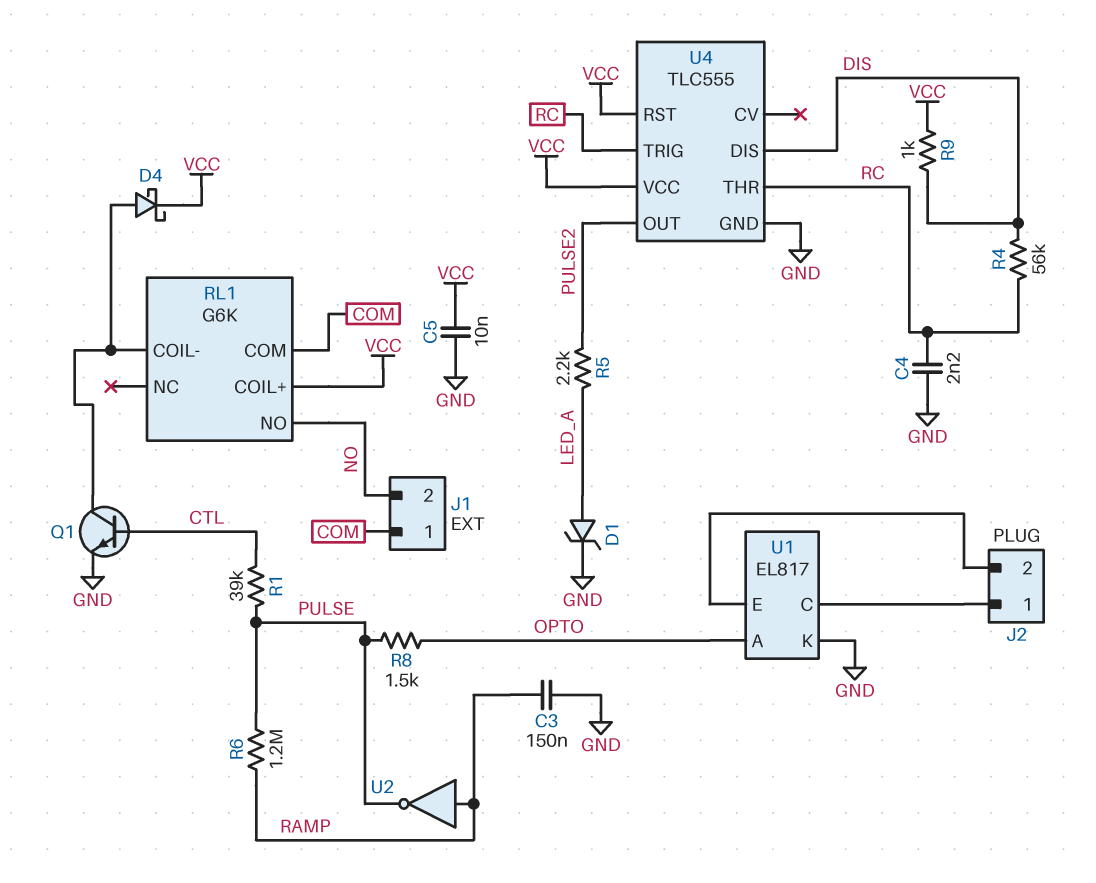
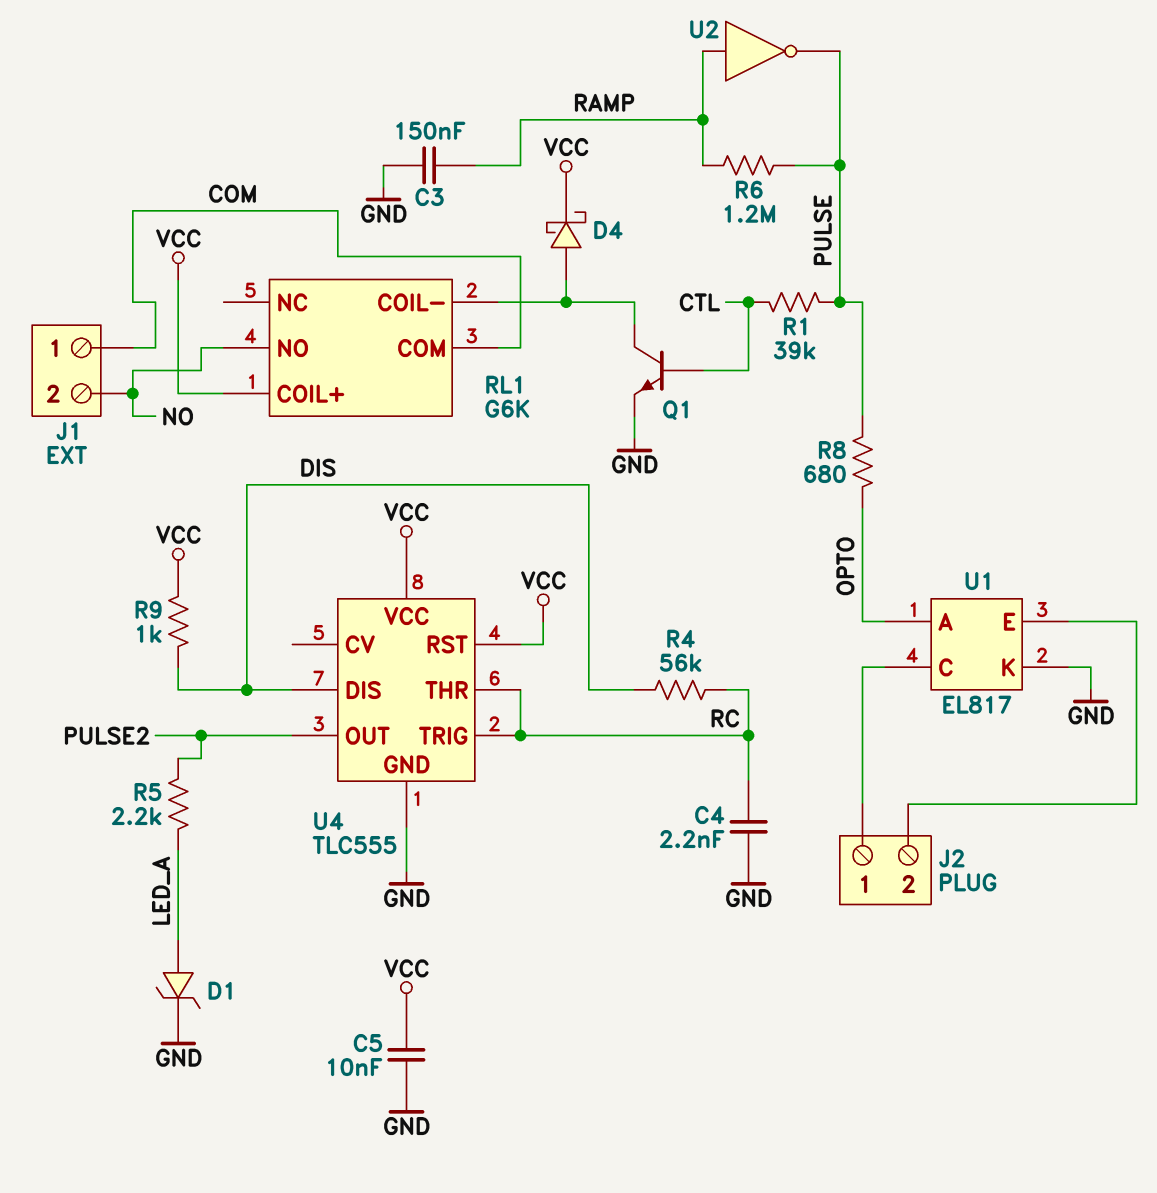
R8: 1.5k (OPTO, PULSE) -> 680 (OPTO, PULSE)

